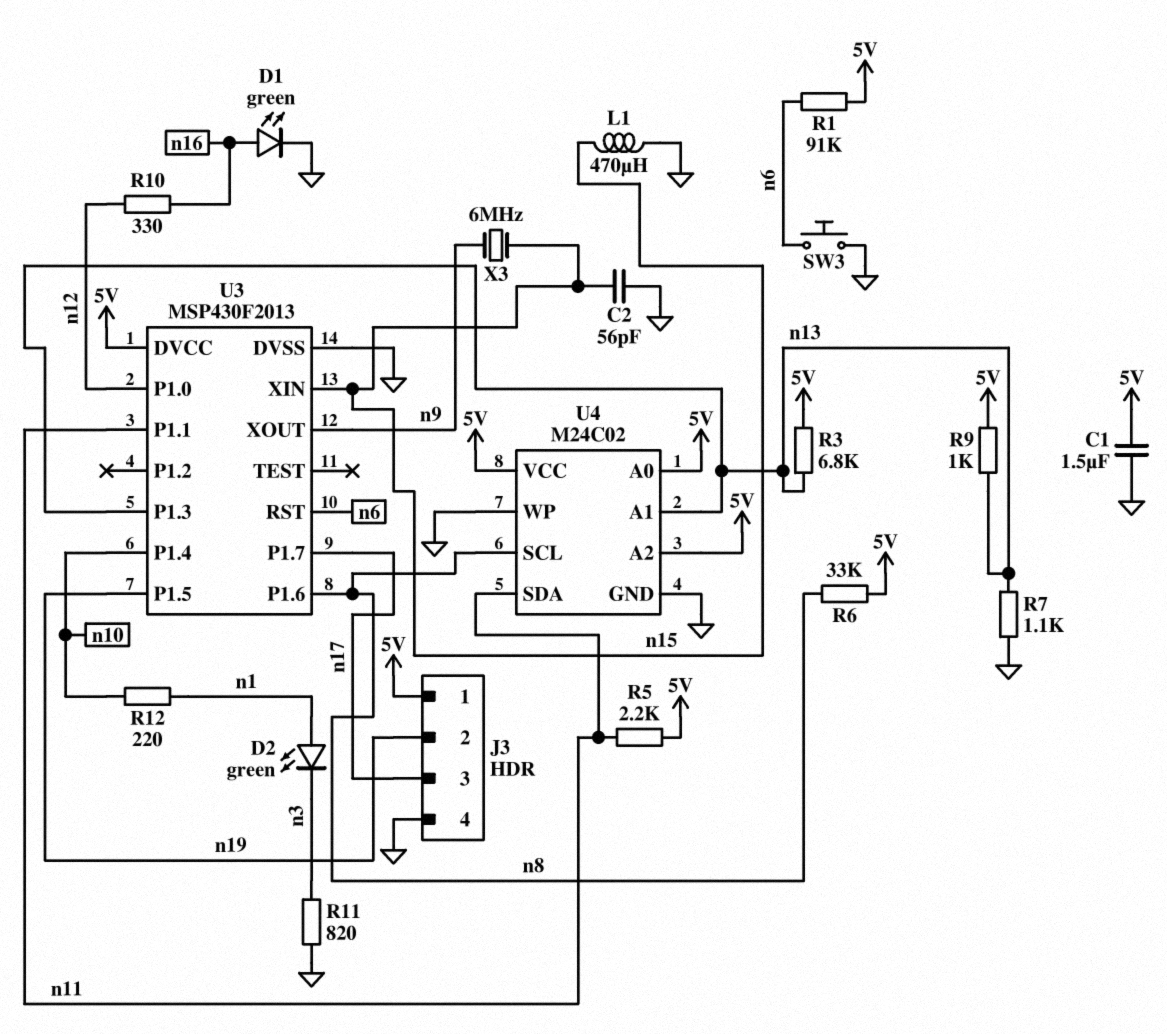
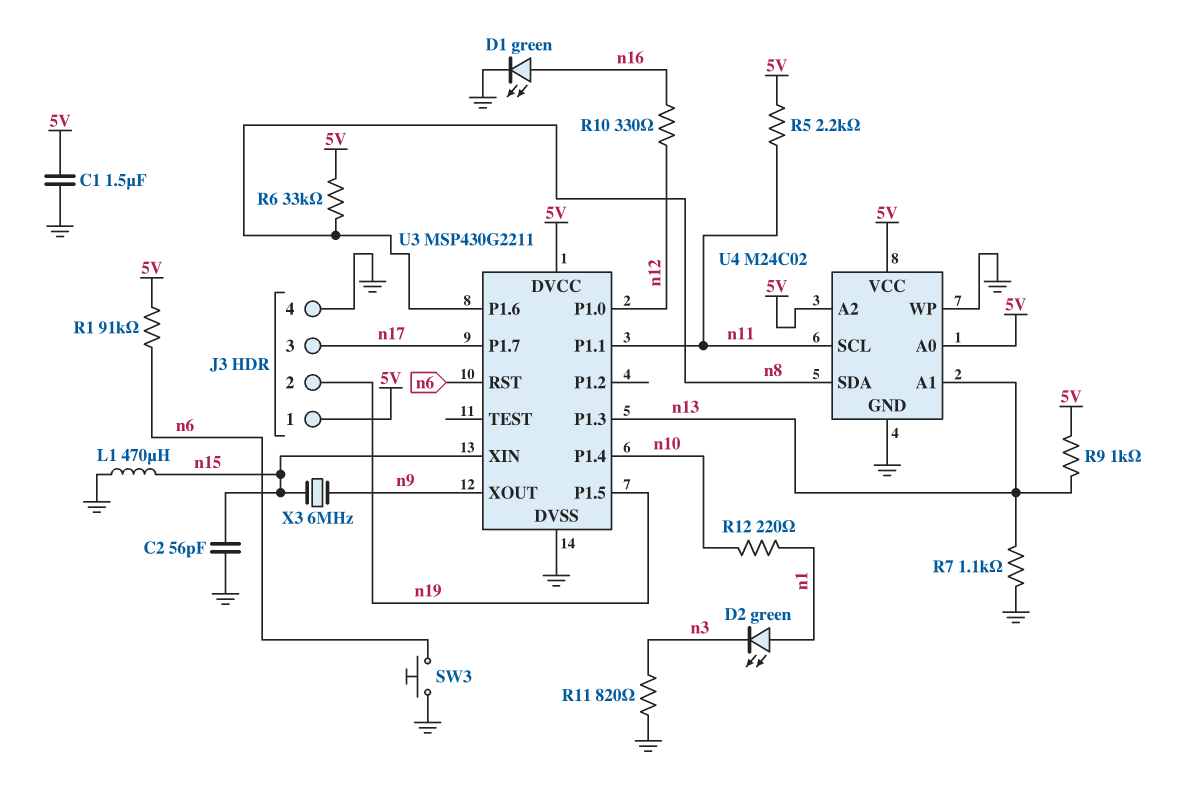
R3: 6.8k (5V, n13) -> none
U3: MSP430F2013 -> MSP430G2211
U4 pin SCL: n8 -> n11
U4 pin SDA: n11 -> n8

